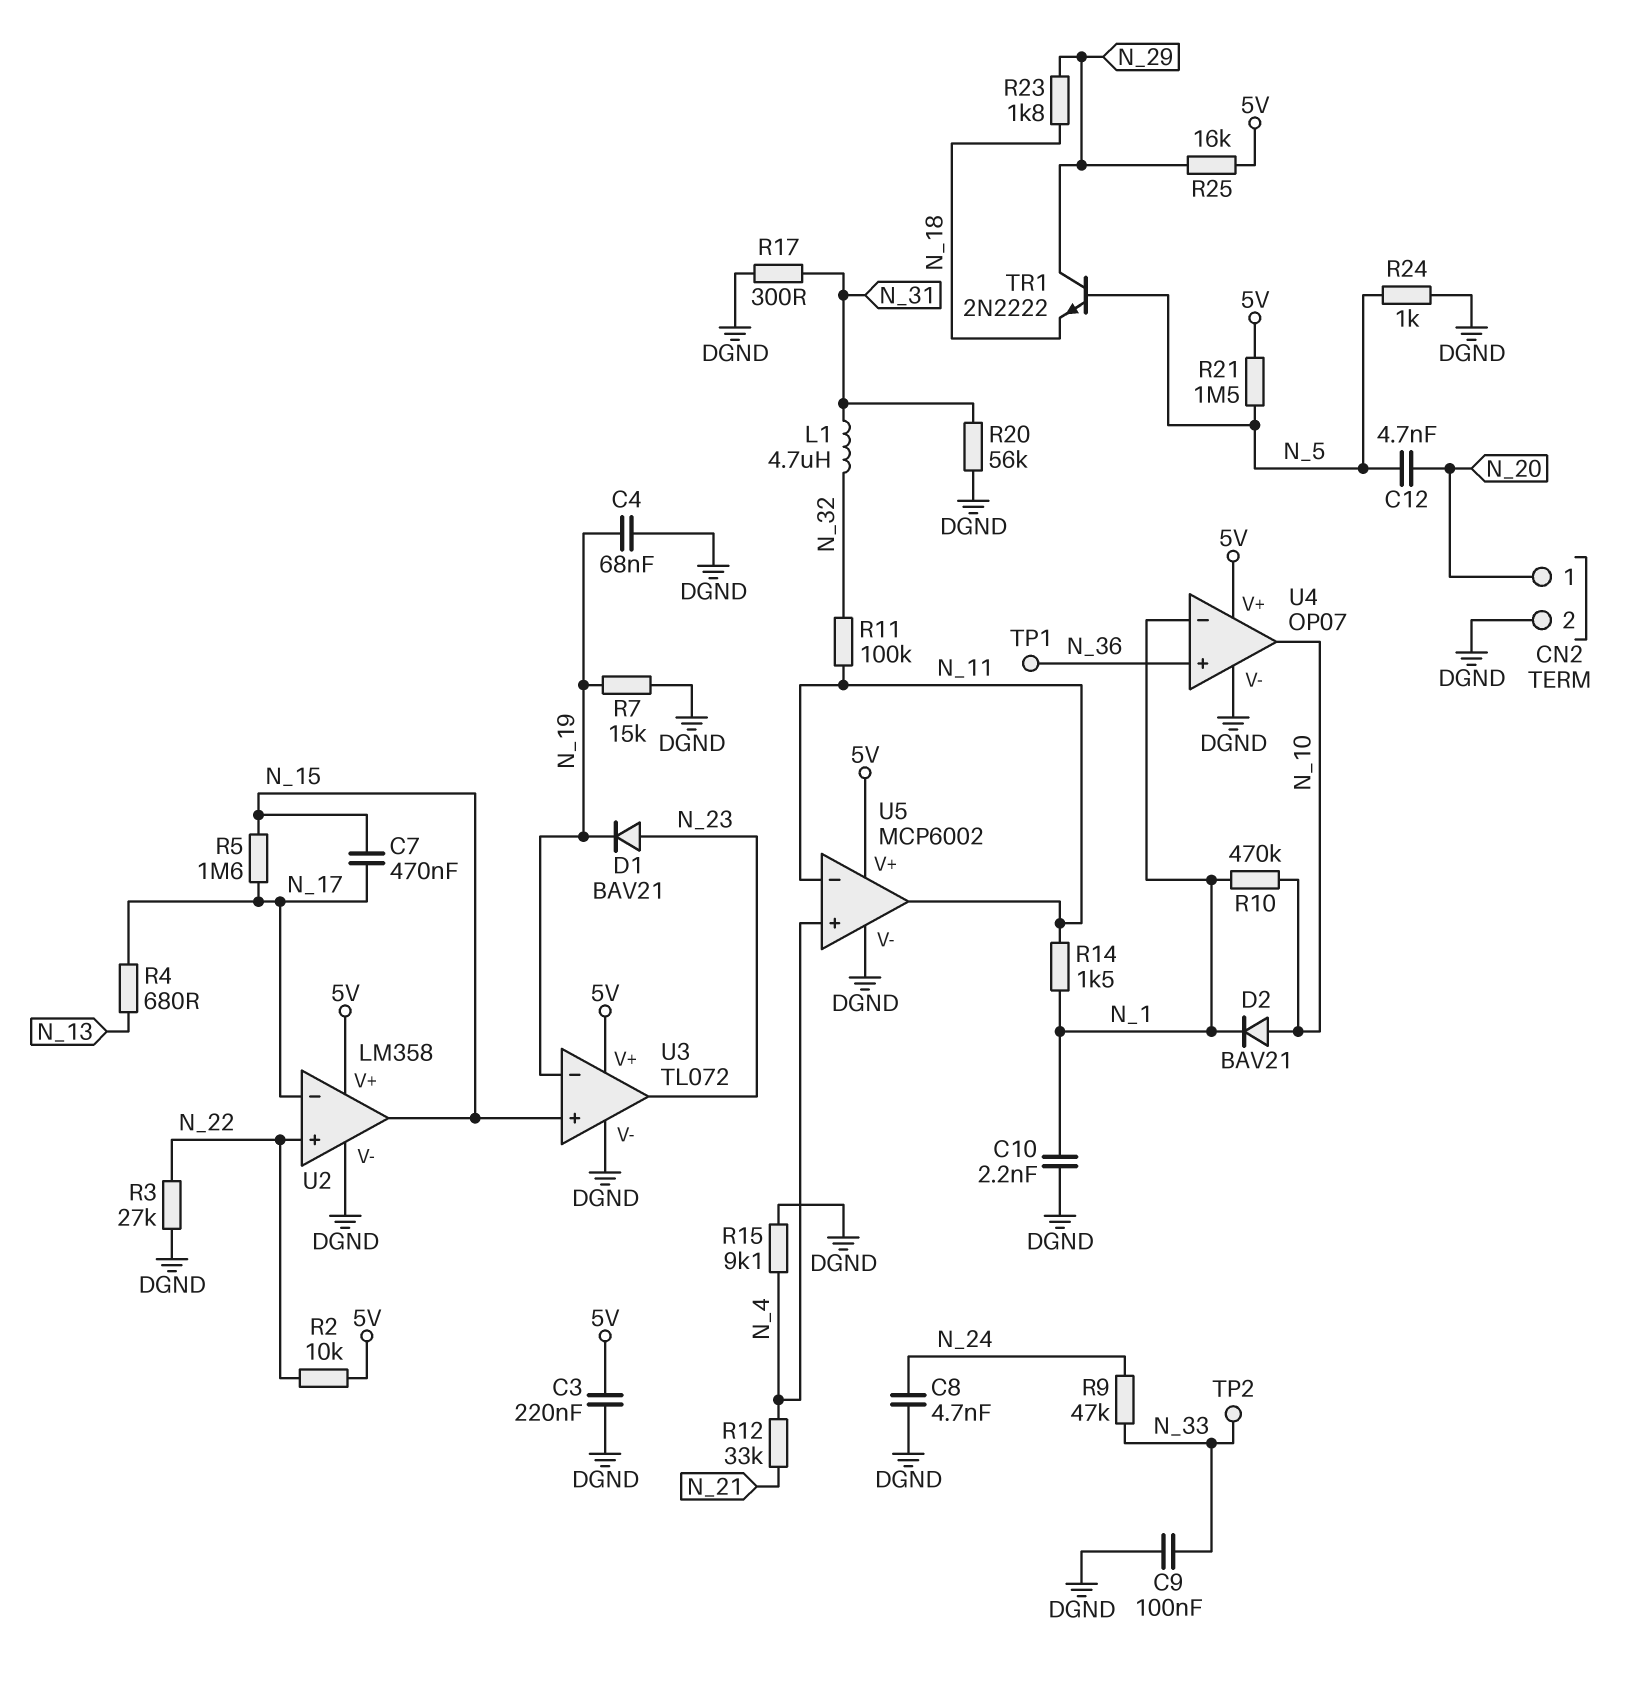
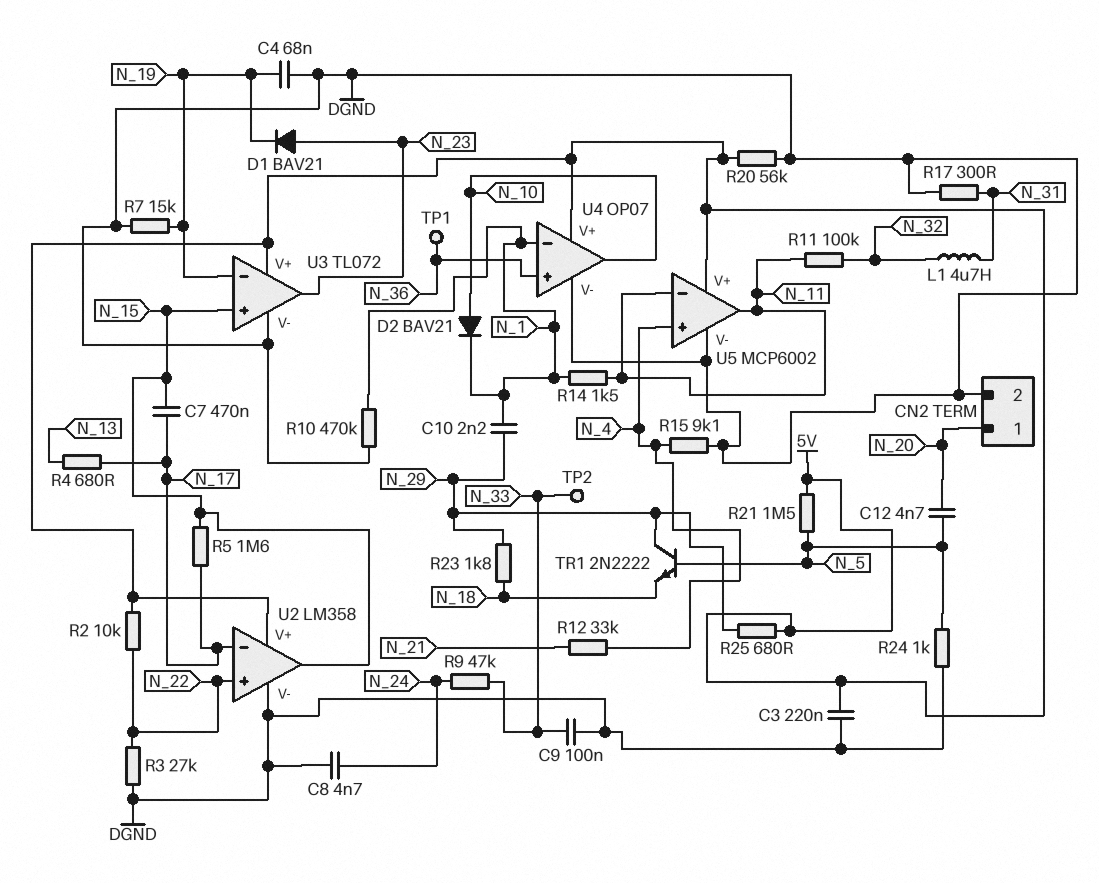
C10: 2.2nF (DGND, N_1) -> 2.2nF (N_1, N_29)
R10: 470k (N_1, N_10) -> 470k (DGND, N_1)
R20: 56k (DGND, N_31) -> 56k (5V, DGND)
R25: 16k (5V, N_29) -> 680 (5V, N_29)

